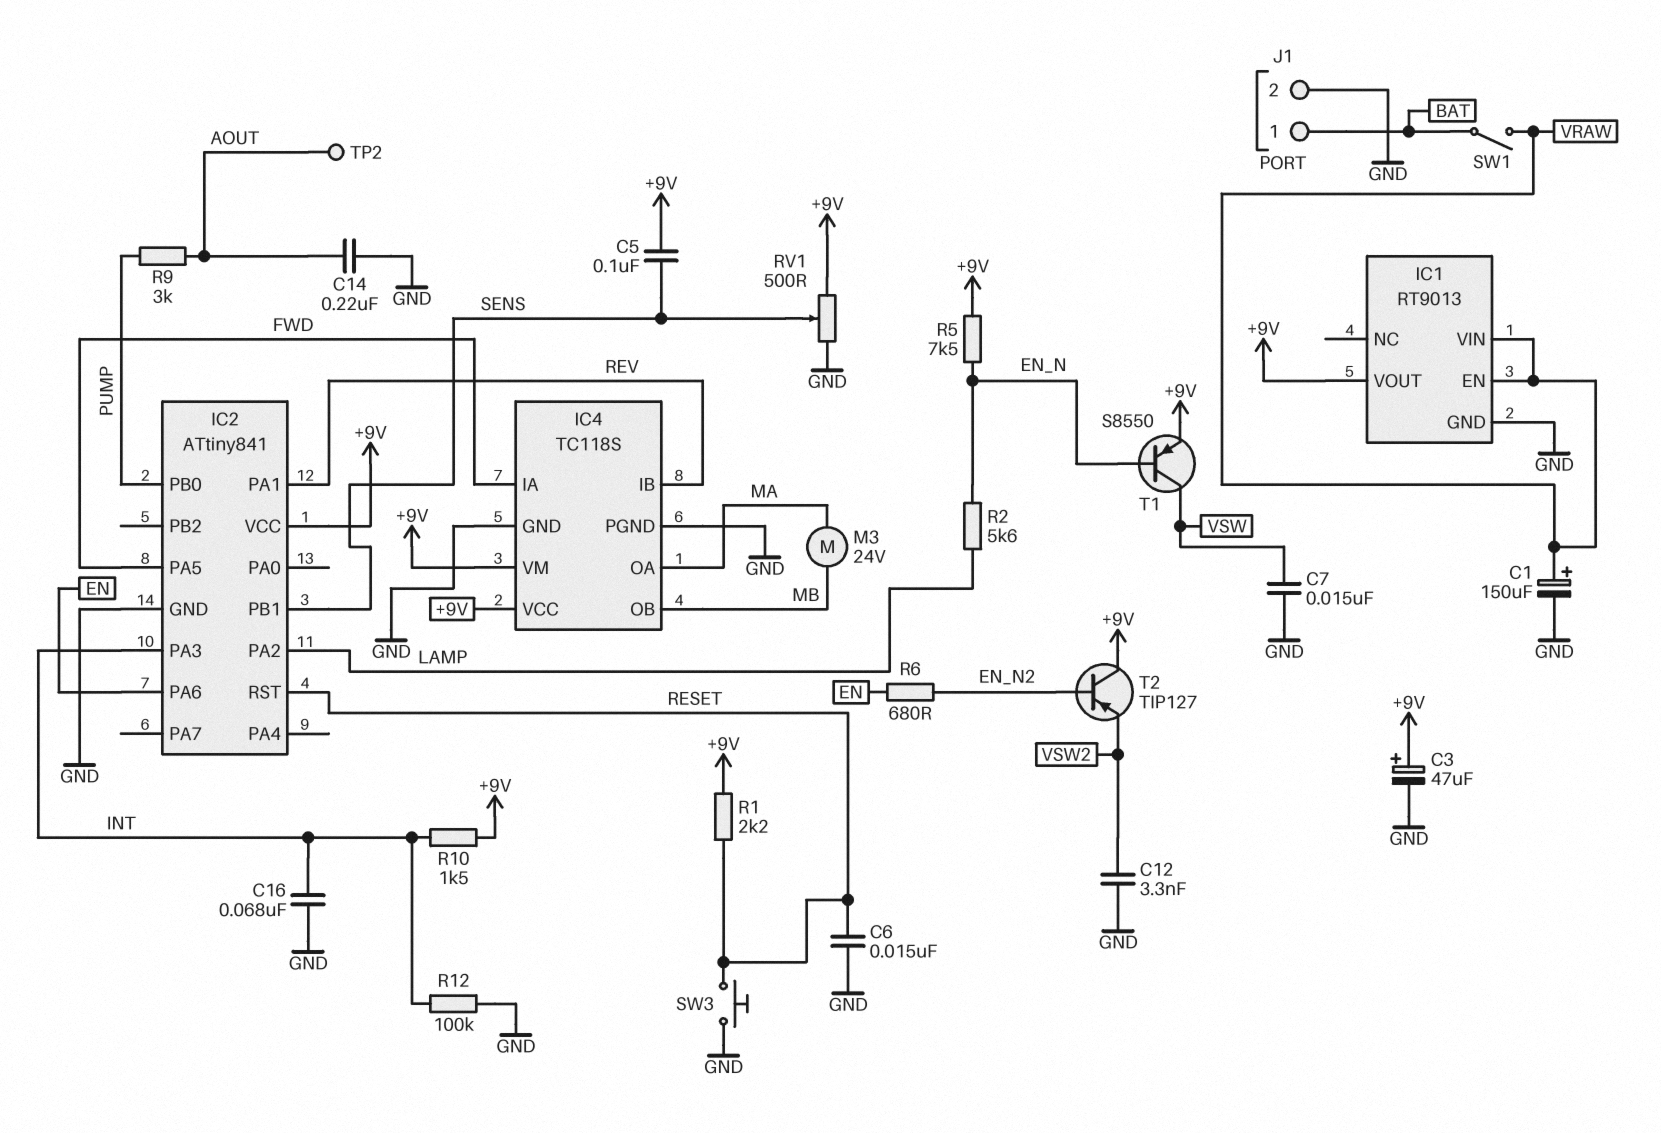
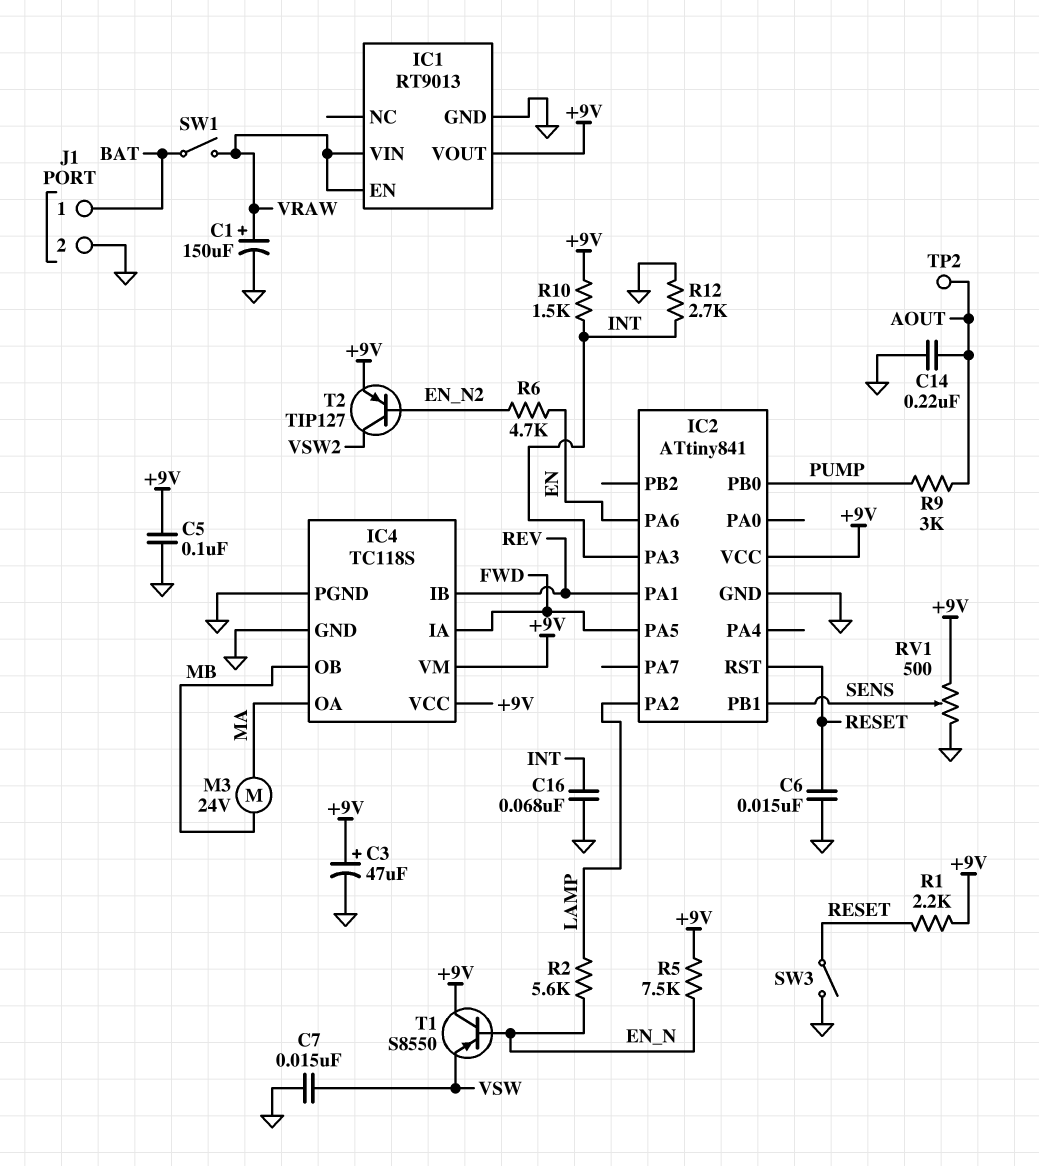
C5: 100nF (+9V, SENS) -> 100nF (+9V, GND)
C12: 3.3nF (GND, VSW2) -> none
R6: 680 (EN, EN_N2) -> 4.7k (EN, EN_N2)
R12: 100k (GND, INT) -> 2.7k (GND, INT)
SW3: button (GND, RESET) -> switch (GND, RESET)
T1: PNP S8550 (B EN_N, C VSW, E +9V) -> PNP S8550 (B EN_N, C +9V, E VSW)
T2: PNP TIP127 (B EN_N2, C +9V, E VSW2) -> PNP TIP127 (B EN_N2, C VSW2, E +9V)

